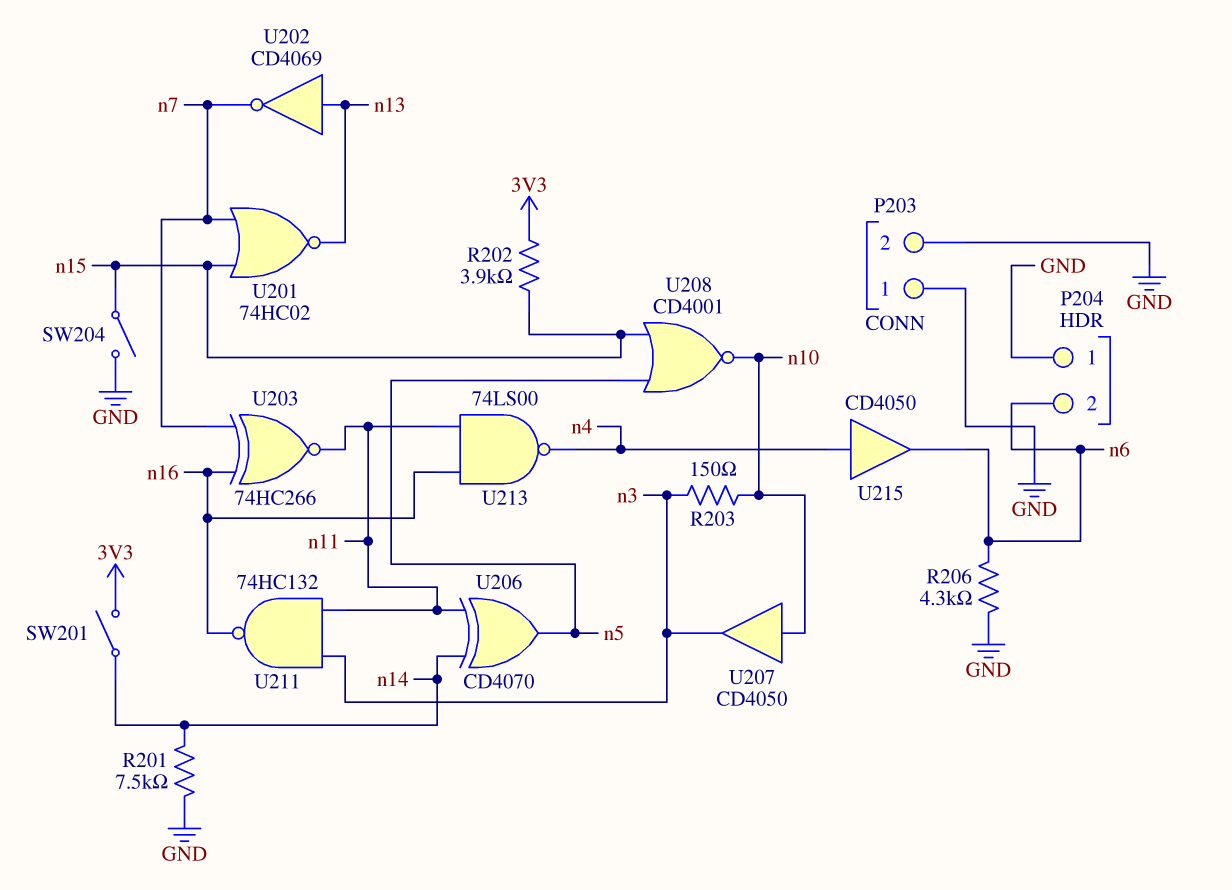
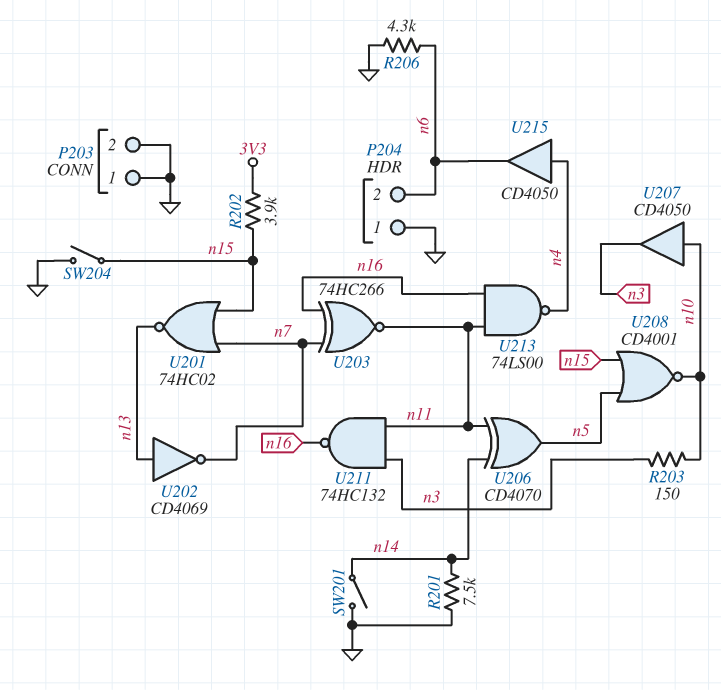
SW201: switch (3V3, n14) -> switch (GND, n14)

